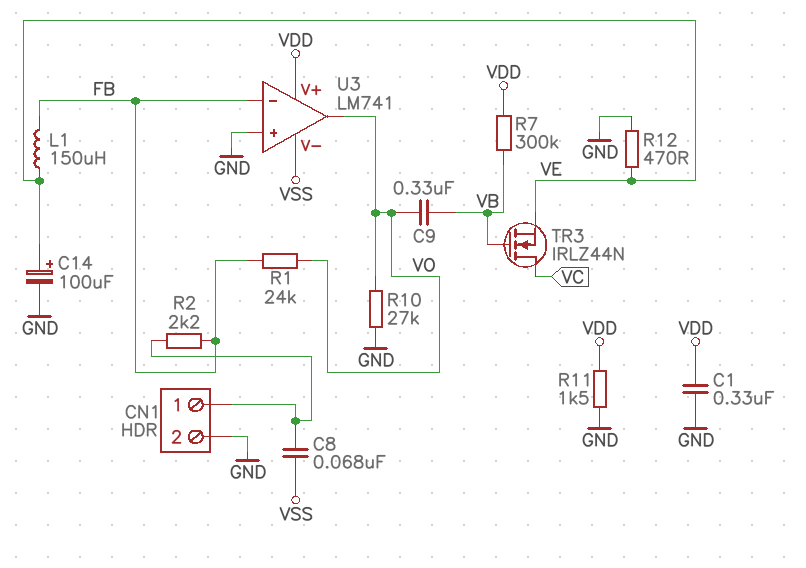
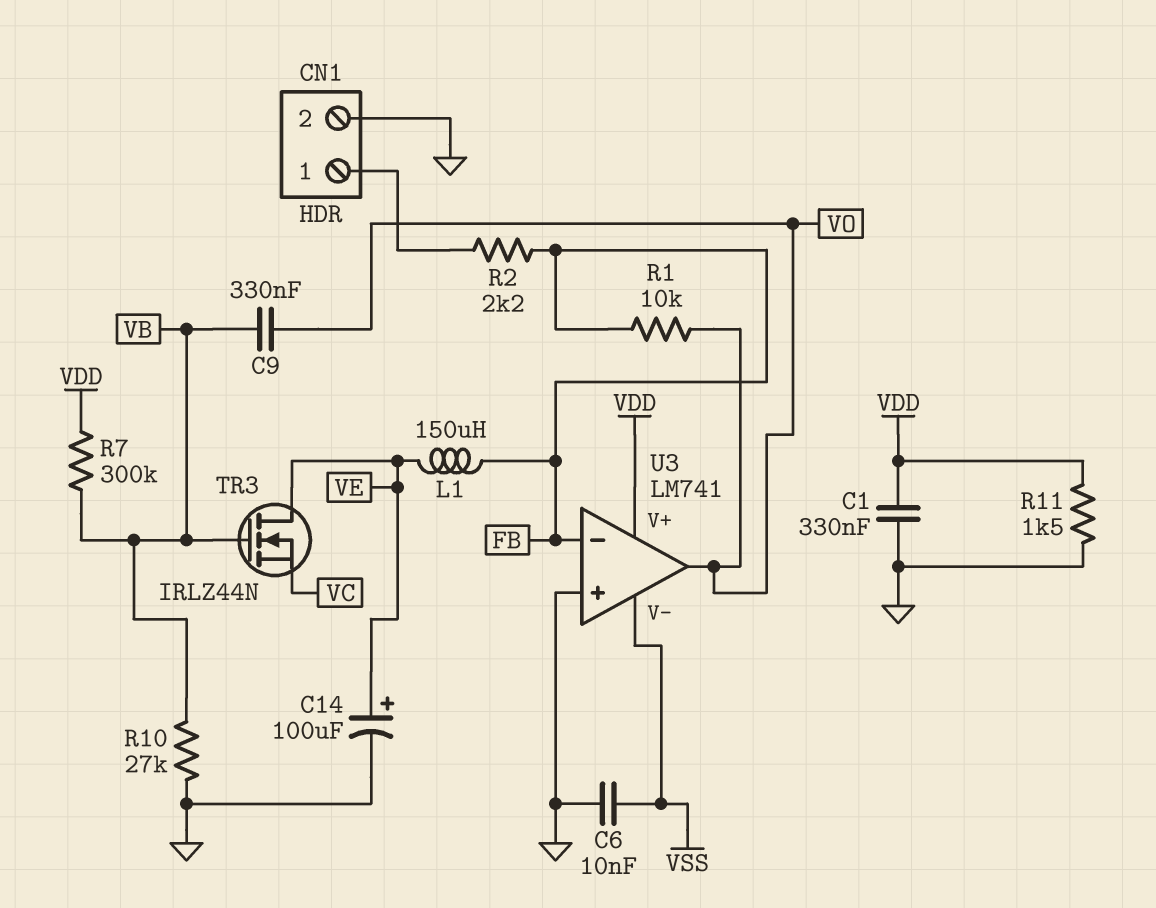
C6: none -> 10nF (GND, VSS)
C8: 68nF (CN1/1, VSS) -> none
R1: 24k (FB, VO) -> 10k (FB, VO)
R10: 27k (GND, VO) -> 27k (GND, VB)
R12: 470 (GND, VE) -> none
TR3: NMOS IRLZ44N (G VB, D VC, S VE) -> NMOS IRLZ44N (G VB, D VE, S VC)

